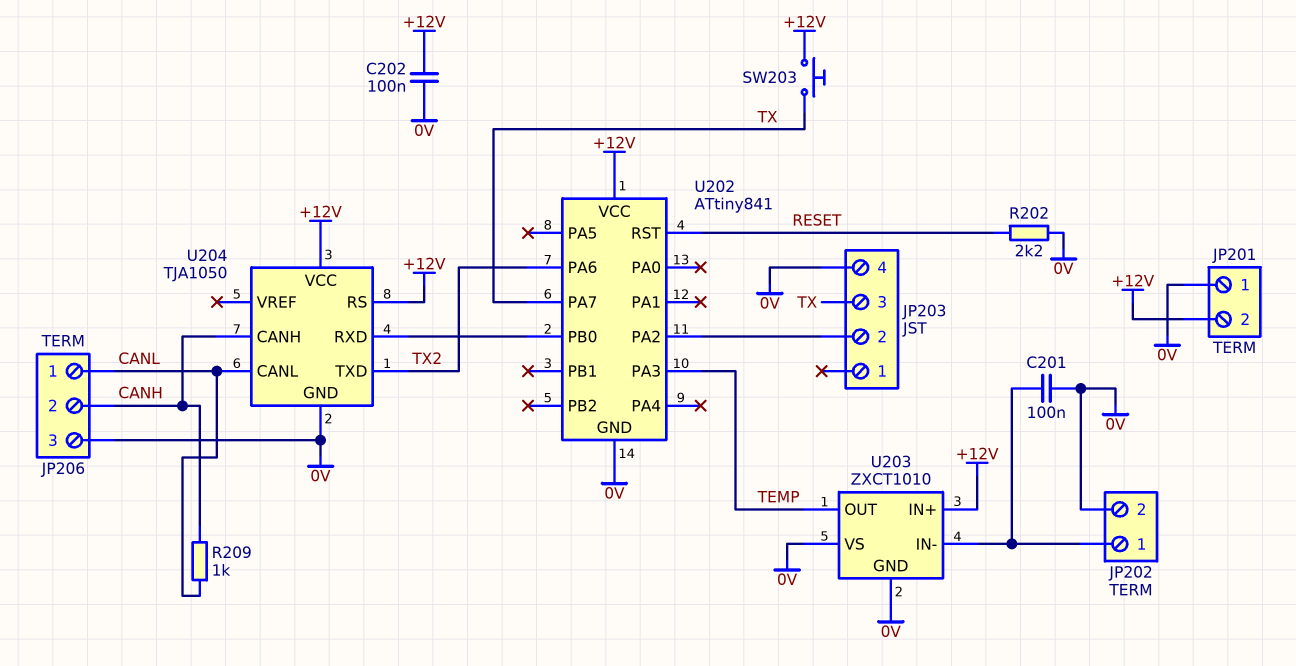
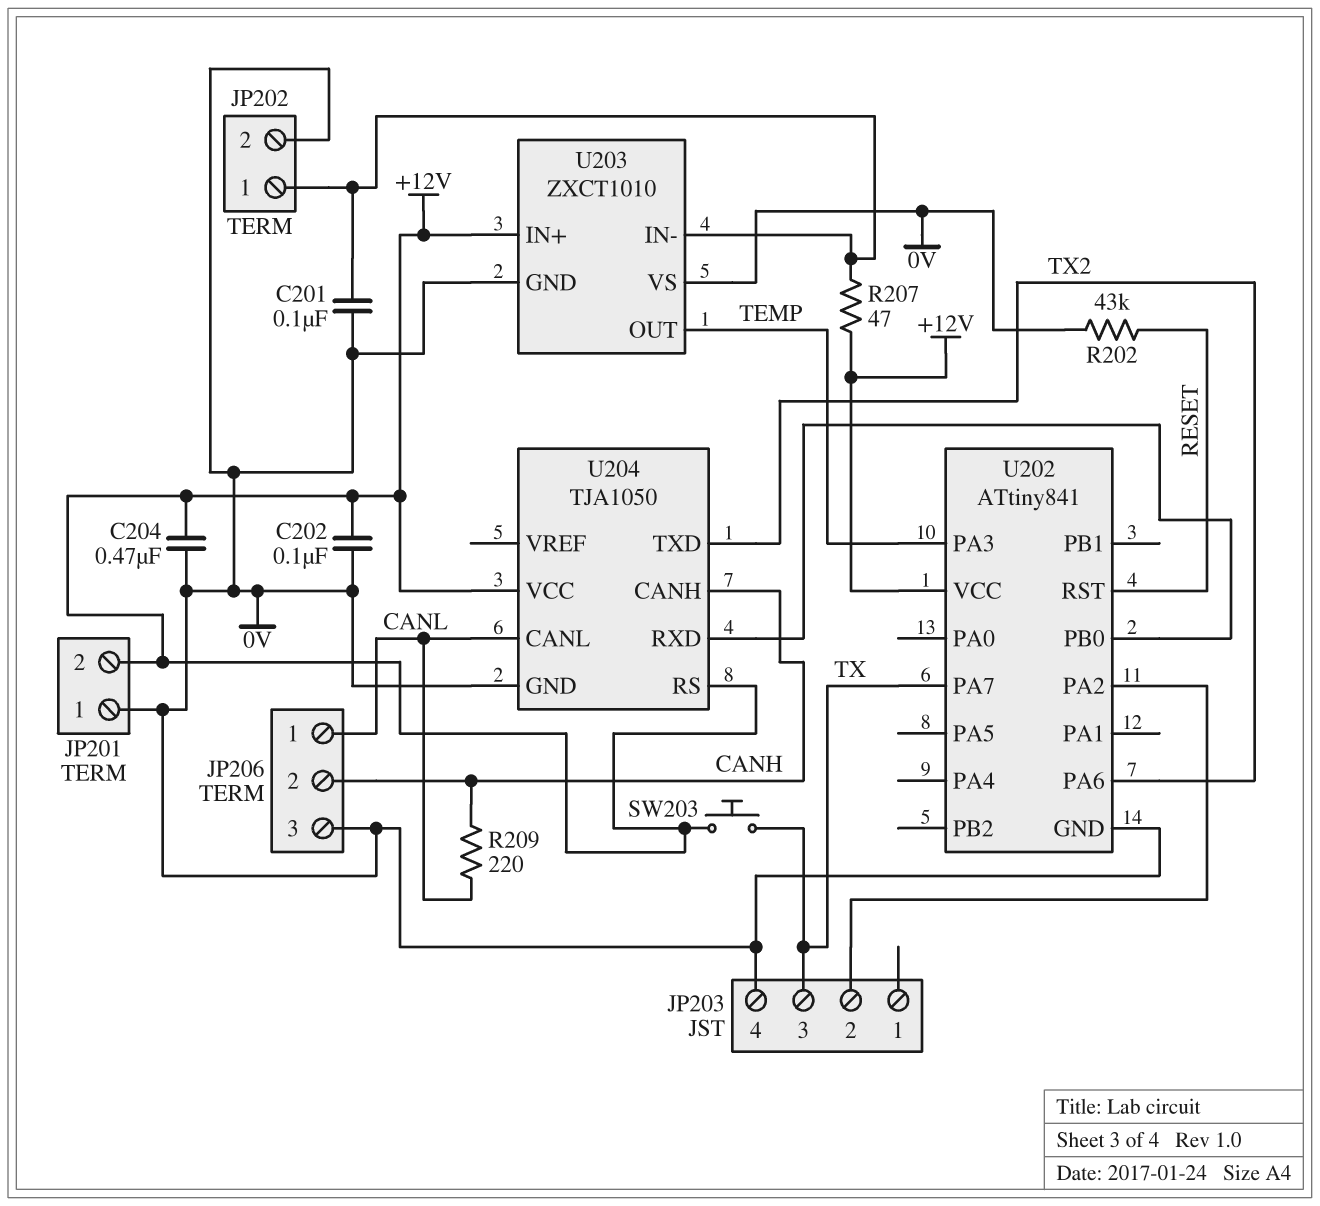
C204: none -> 470nF (+12V, 0V)
R202: 2.2k (0V, RESET) -> 43k (0V, RESET)
R207: none -> 47 (+12V, JP202/1)
R209: 1k (CANH, CANL) -> 220 (CANH, CANL)

